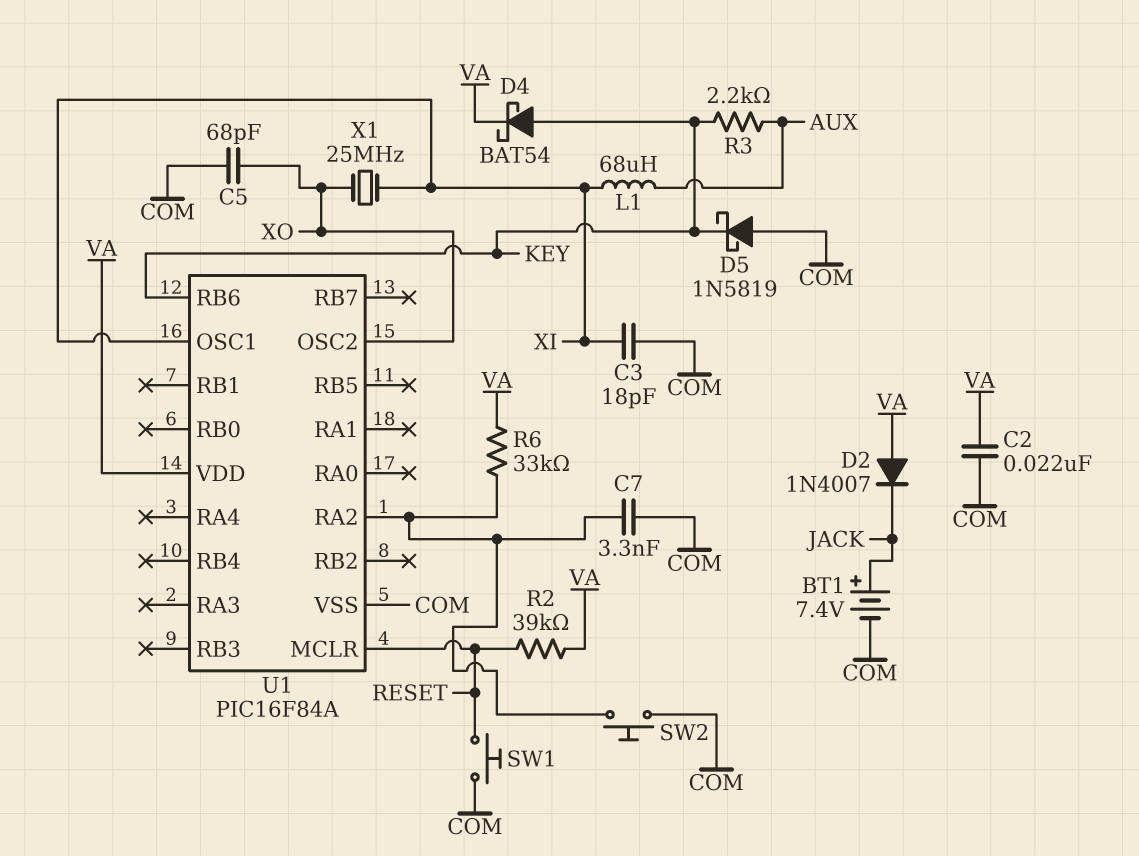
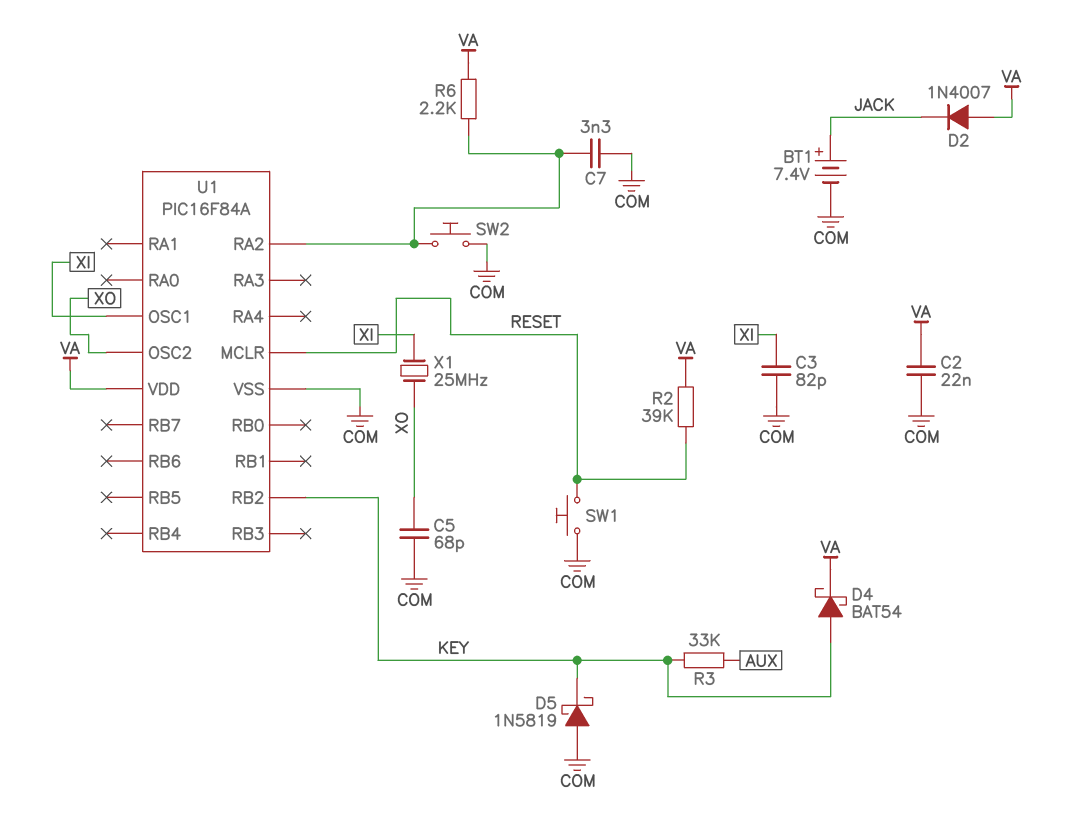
C3: 18pF (COM, XI) -> 82pF (COM, XI)
L1: 68uH (AUX, XI) -> none
R3: 2.2k (AUX, KEY) -> 33k (AUX, KEY)
R6: 33k (U1/RA2, VA) -> 2.2k (U1/RA2, VA)
U1 pin RB2: none -> KEY
U1 pin RB6: KEY -> none

